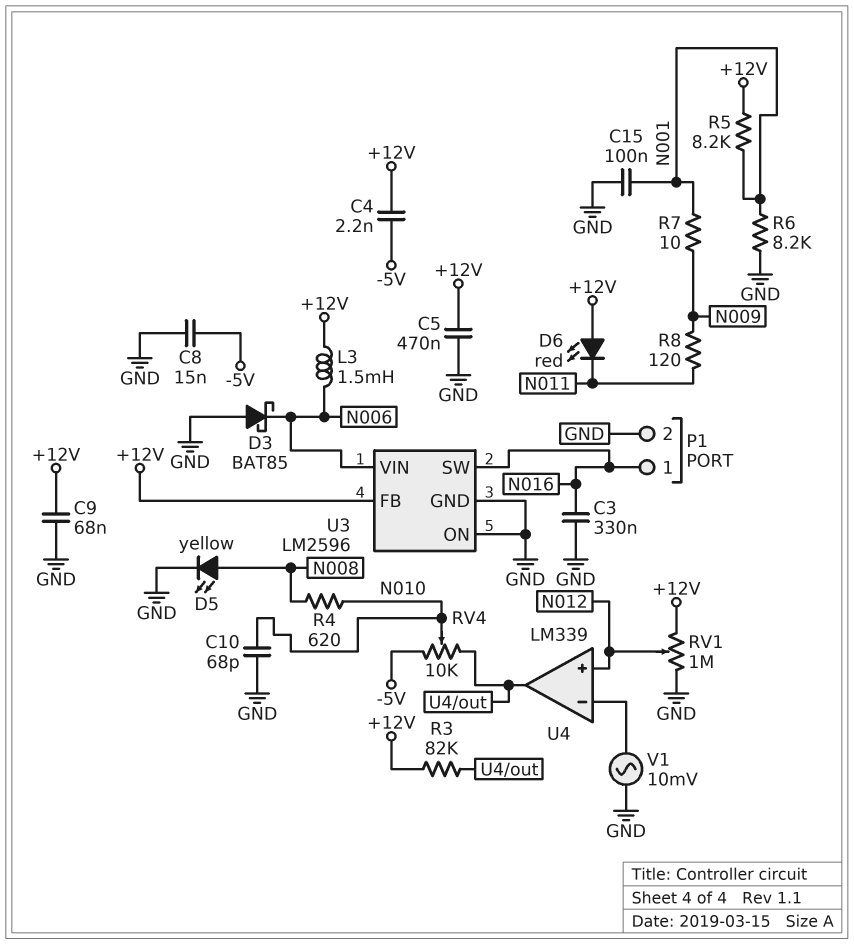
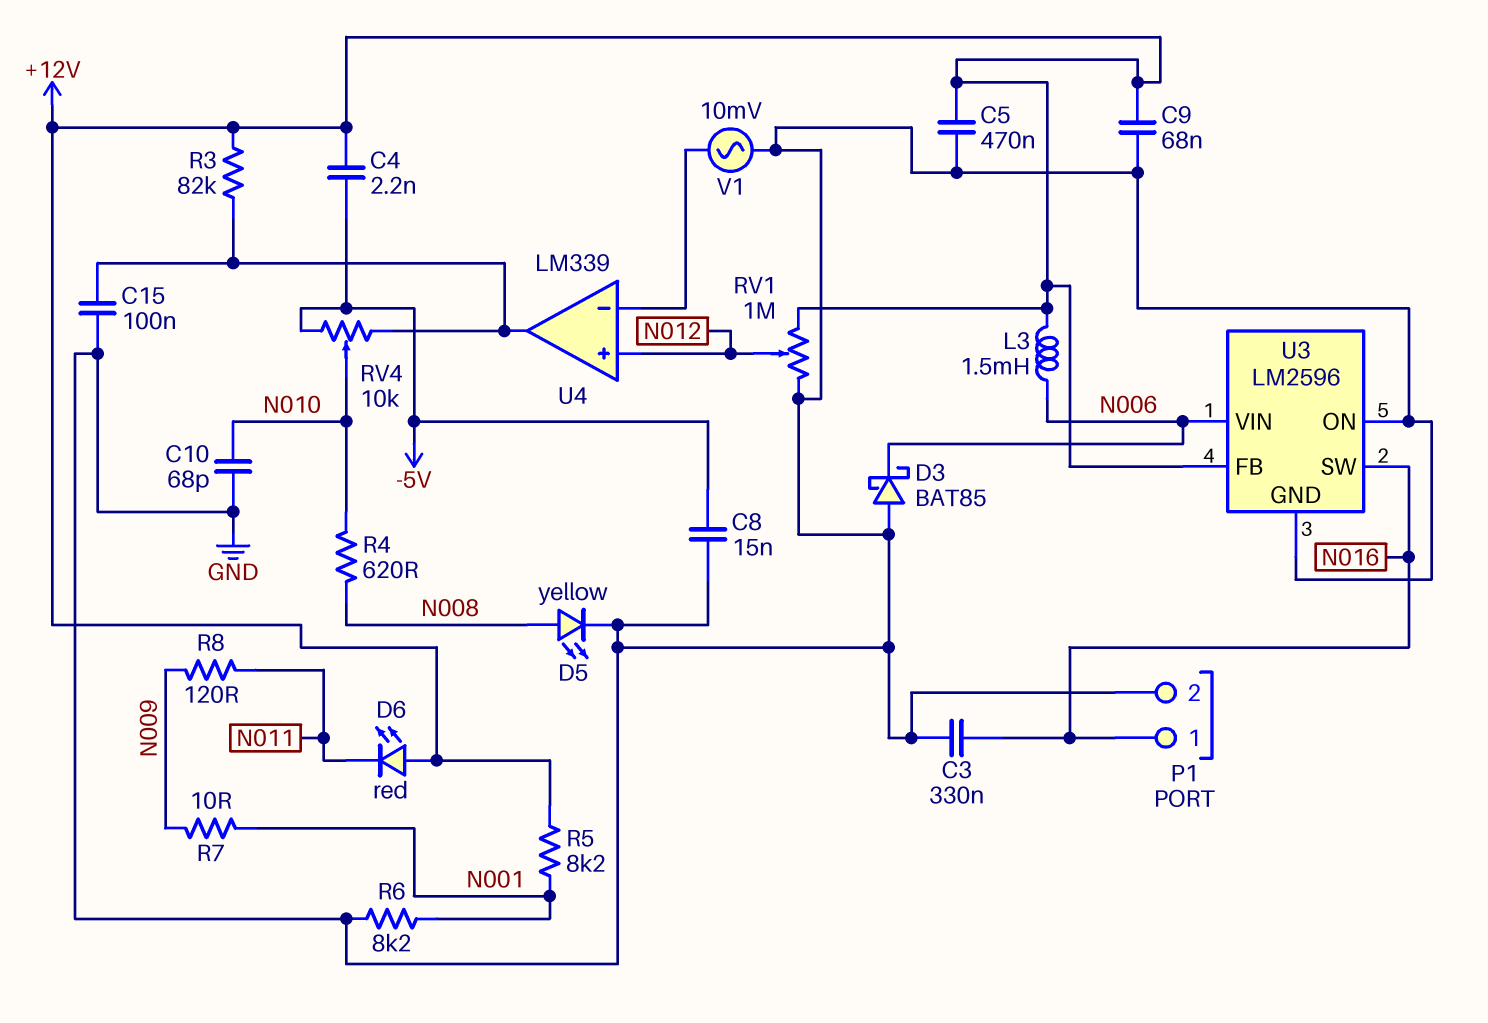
C15: 100nF (GND, N001) -> 100nF (GND, U4/out)

